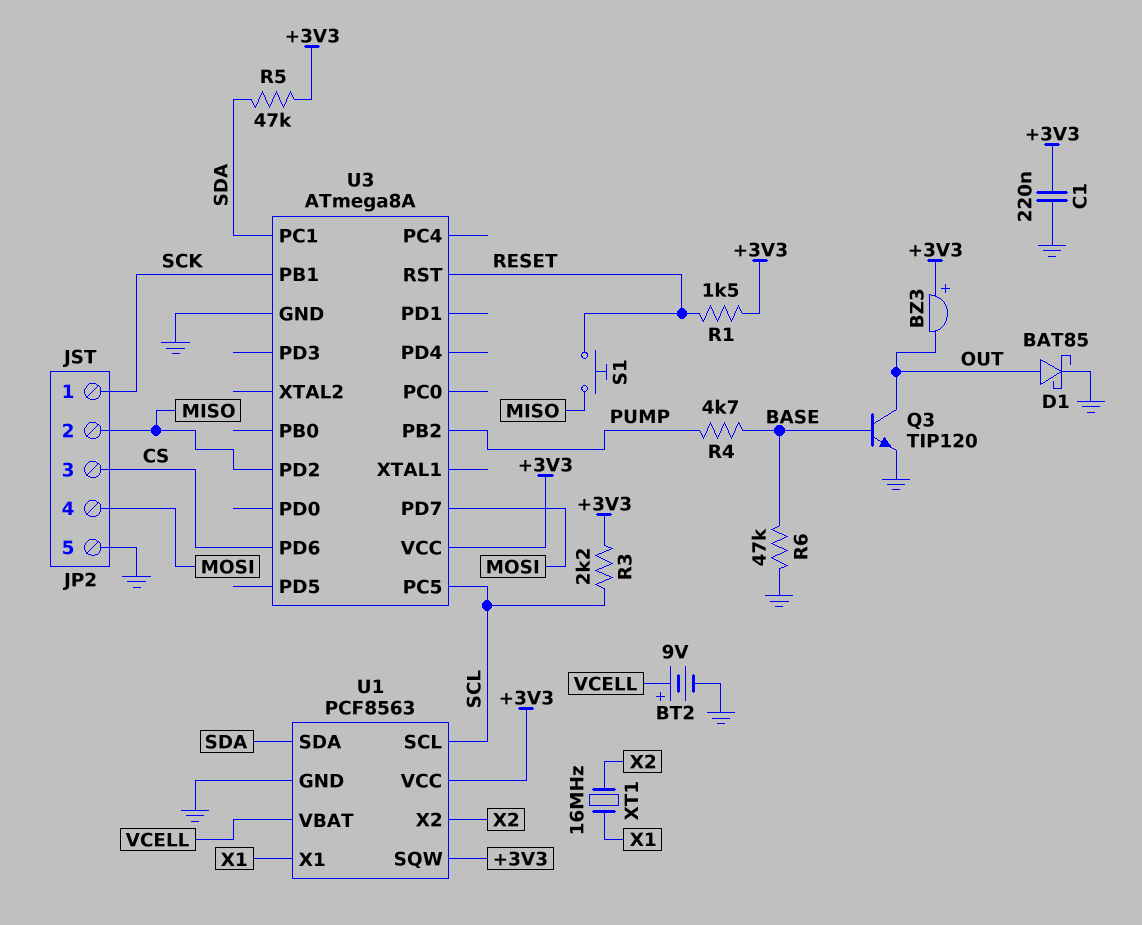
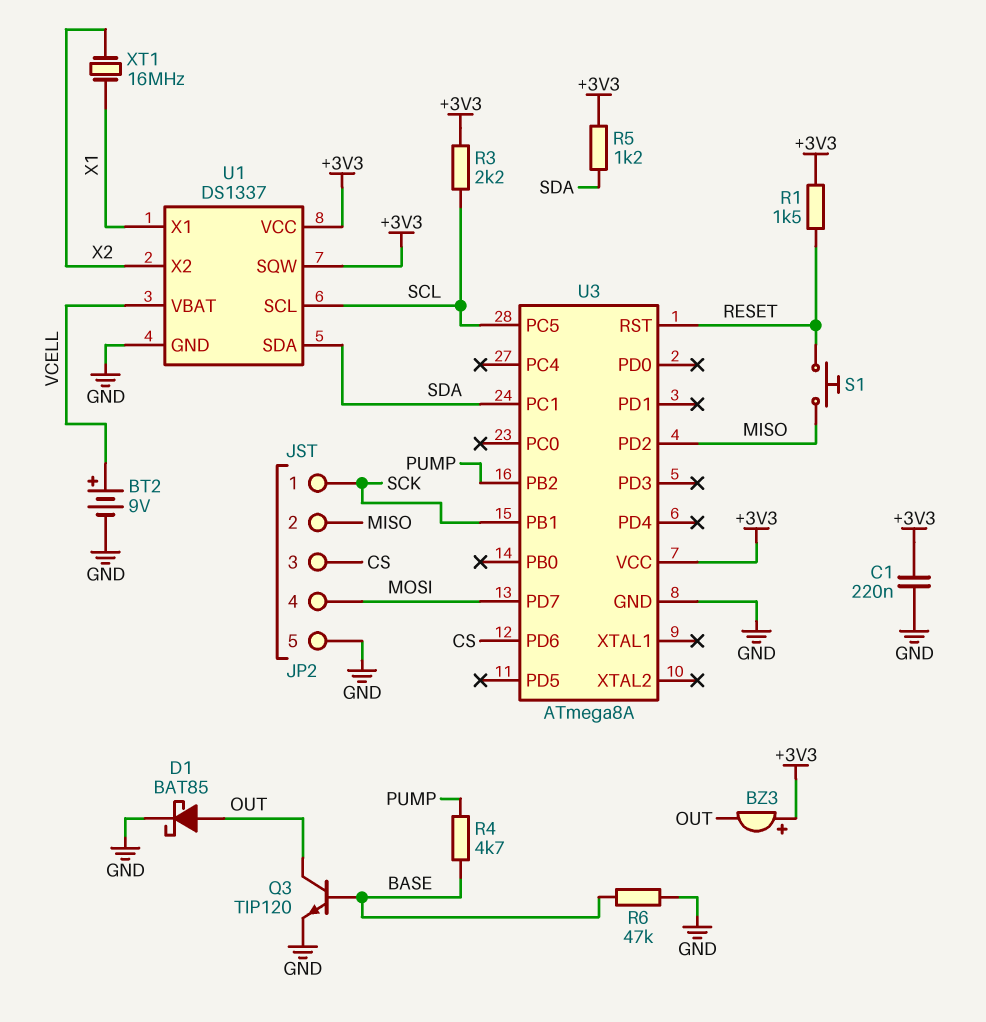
R5: 47k (+3V3, SDA) -> 1.2k (+3V3, SDA)
U1: PCF8563 -> DS1337

